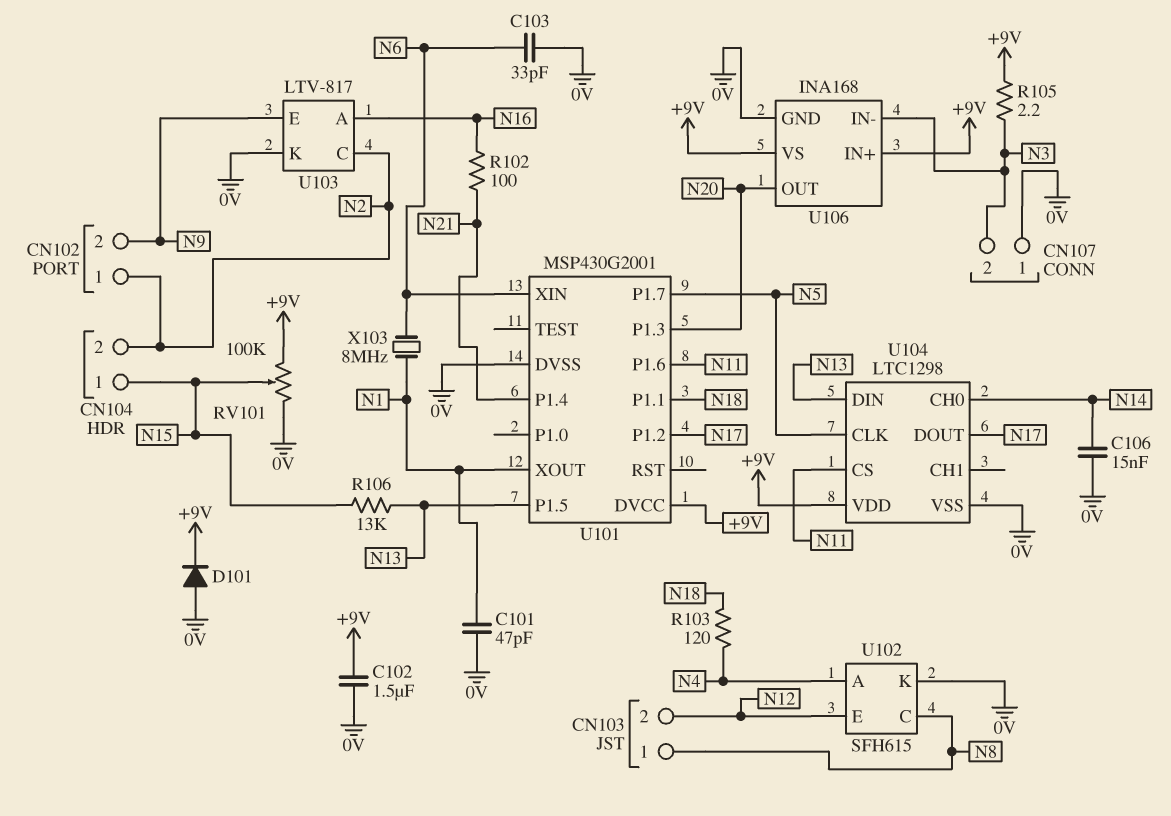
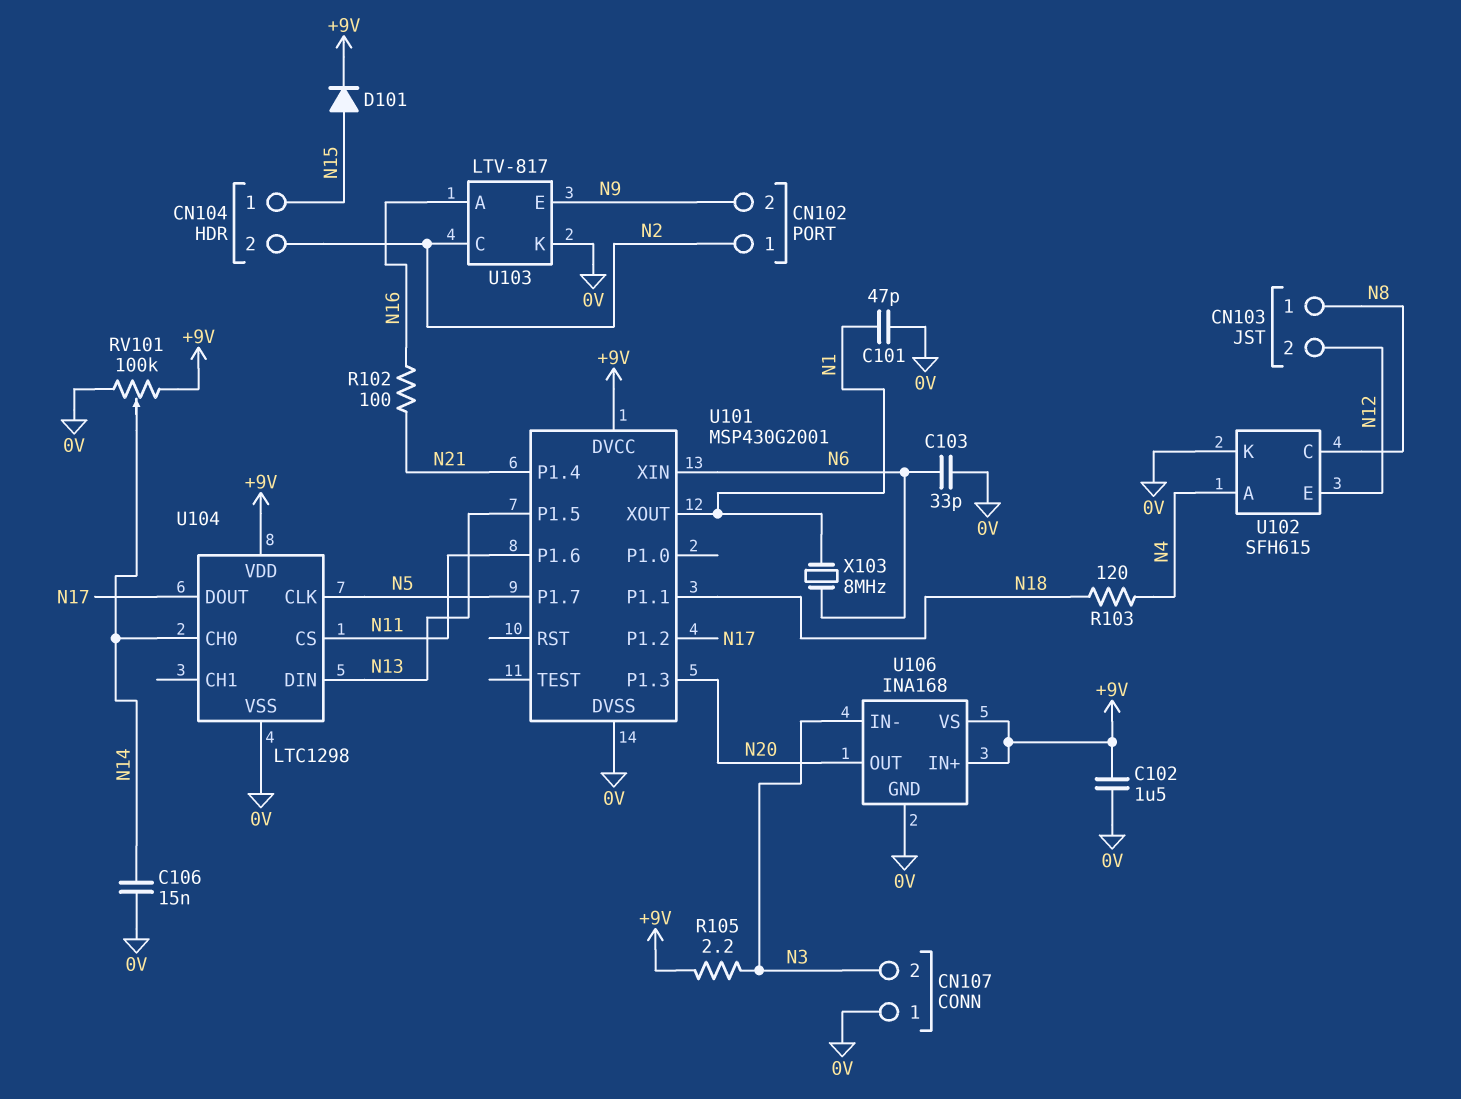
D101: diode (A 0V, K +9V) -> diode (A N15, K +9V)
R106: 13k (N13, N15) -> none
RV101: 100k (+9V, 0V, wiper N15) -> 100k (+9V, 0V, wiper N14)

